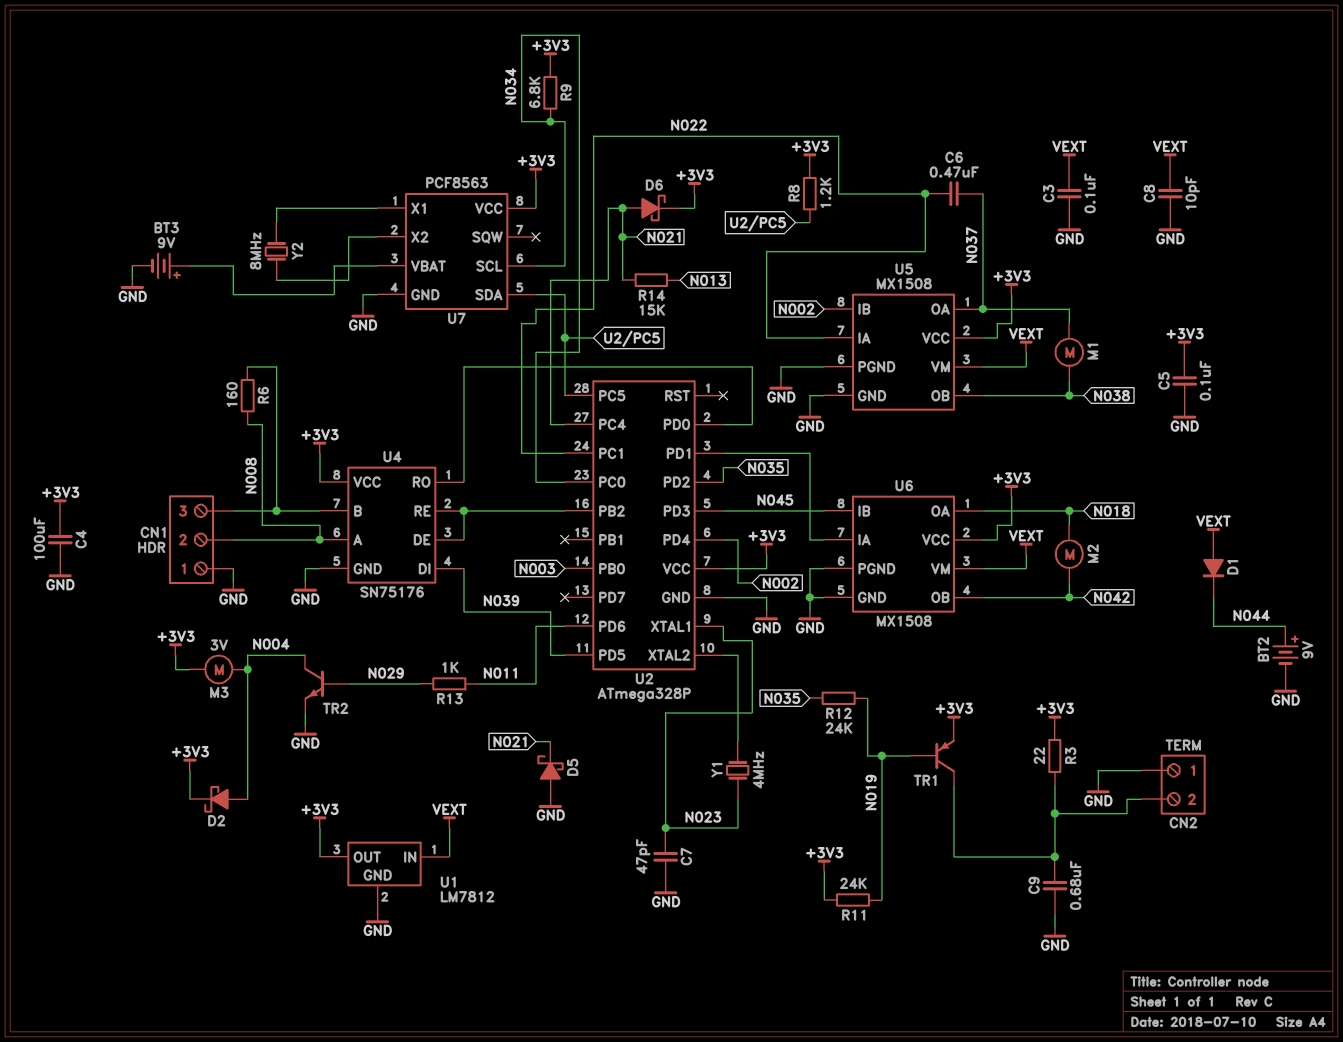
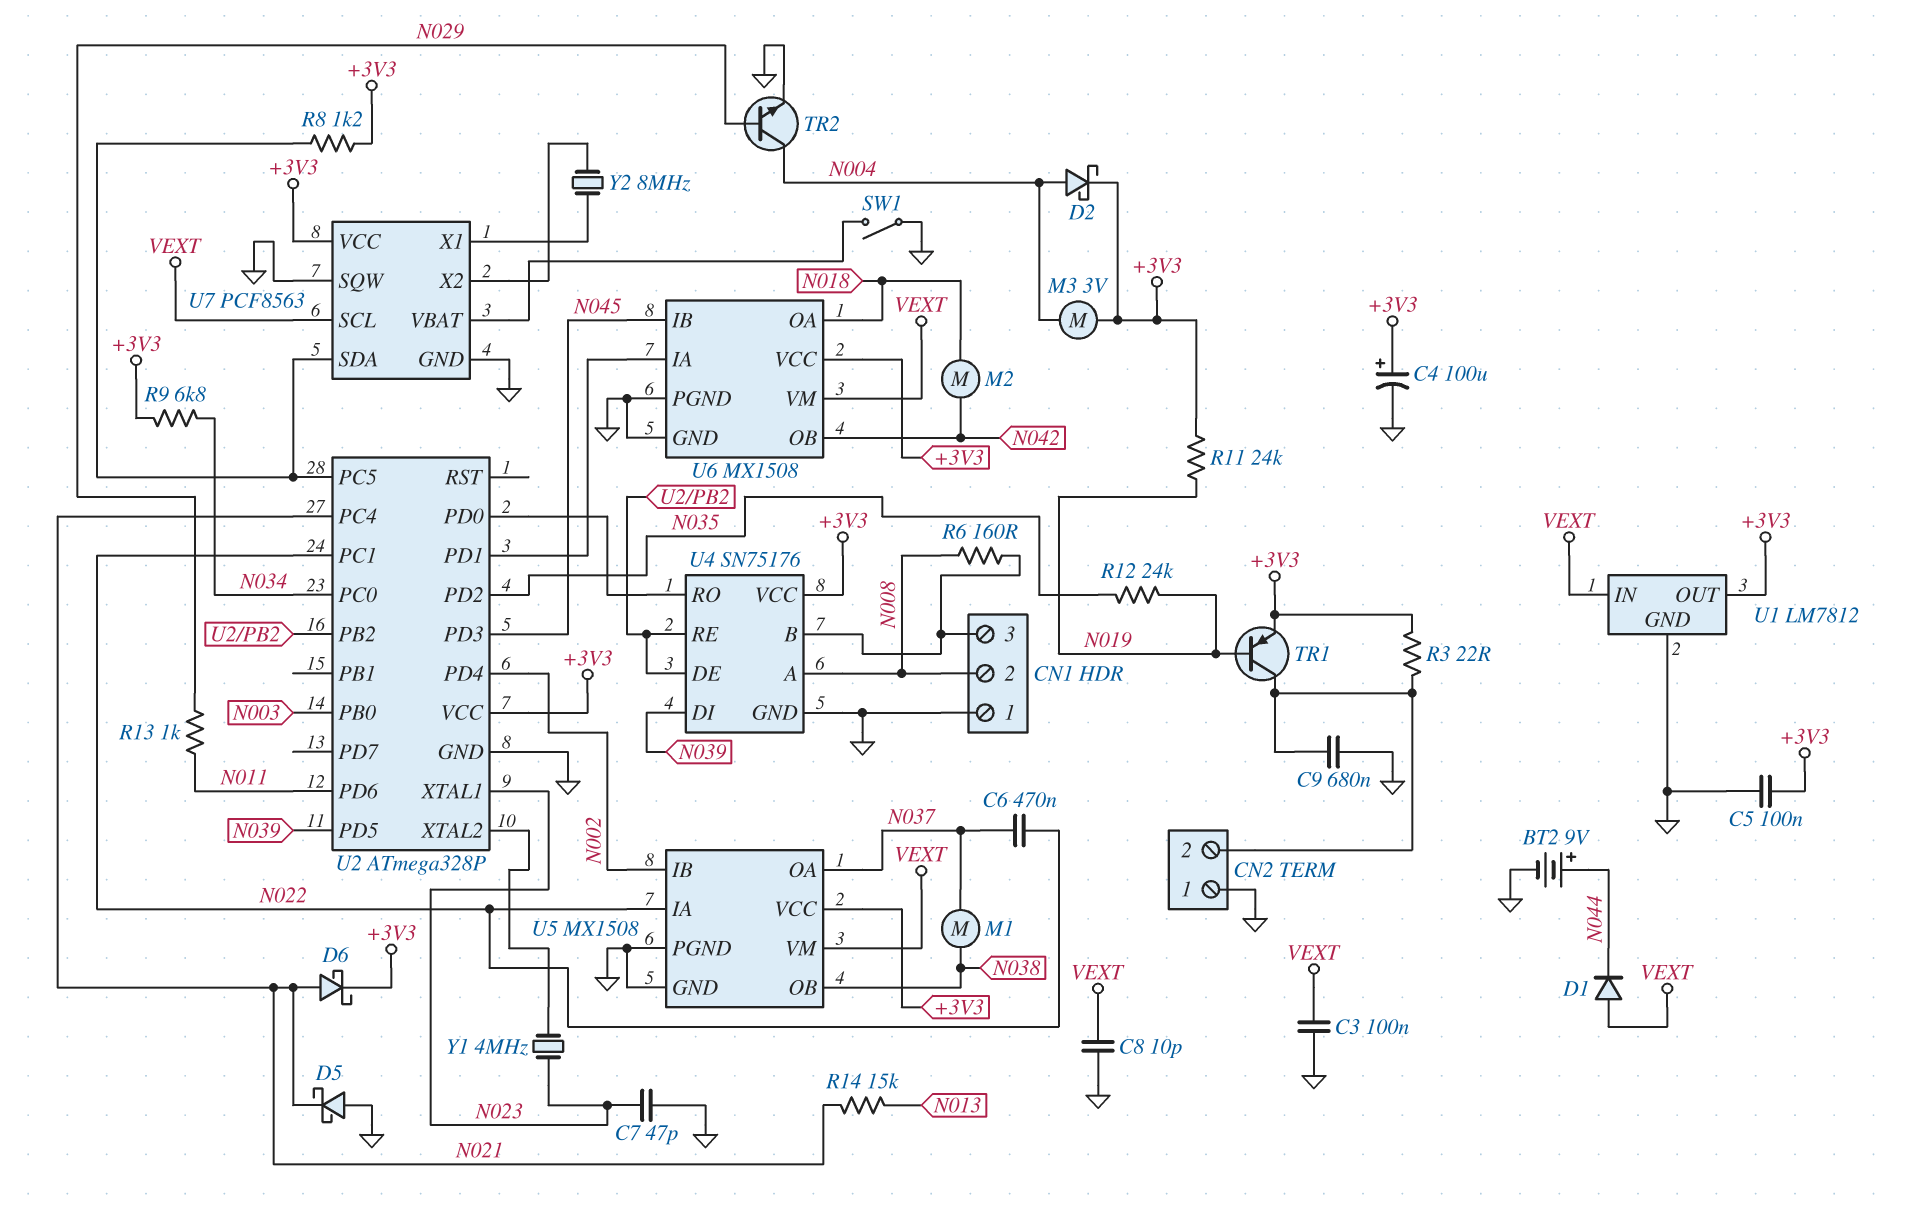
BT3: 9V (plus U7/VBAT, minus GND) -> none
C4: 100uF (+3V3, GND) -> 100uF (plus +3V3, minus GND)
SW1: none -> switch (GND, U7/VBAT)
U7 pin SCL: N034 -> VEXT
U7 pin SQW: none -> GND

